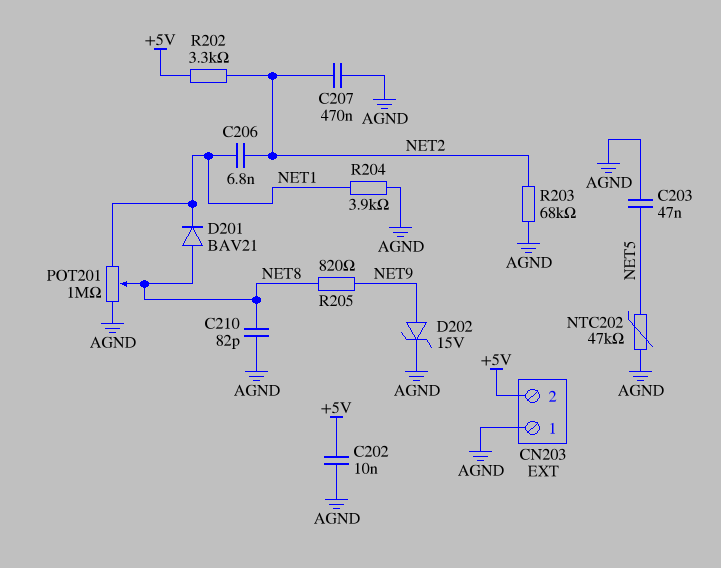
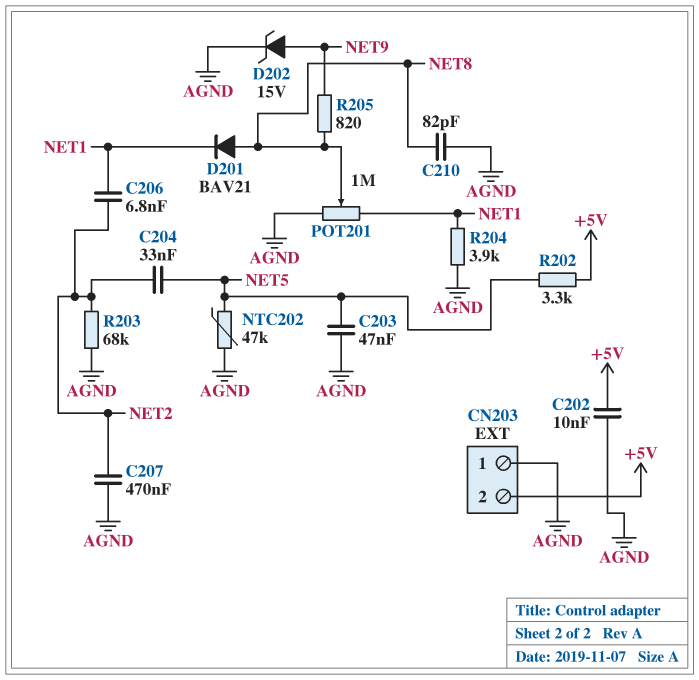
C204: none -> 33nF (NET2, NET5)
R202: 3.3k (+5V, NET2) -> 3.3k (+5V, NET5)

